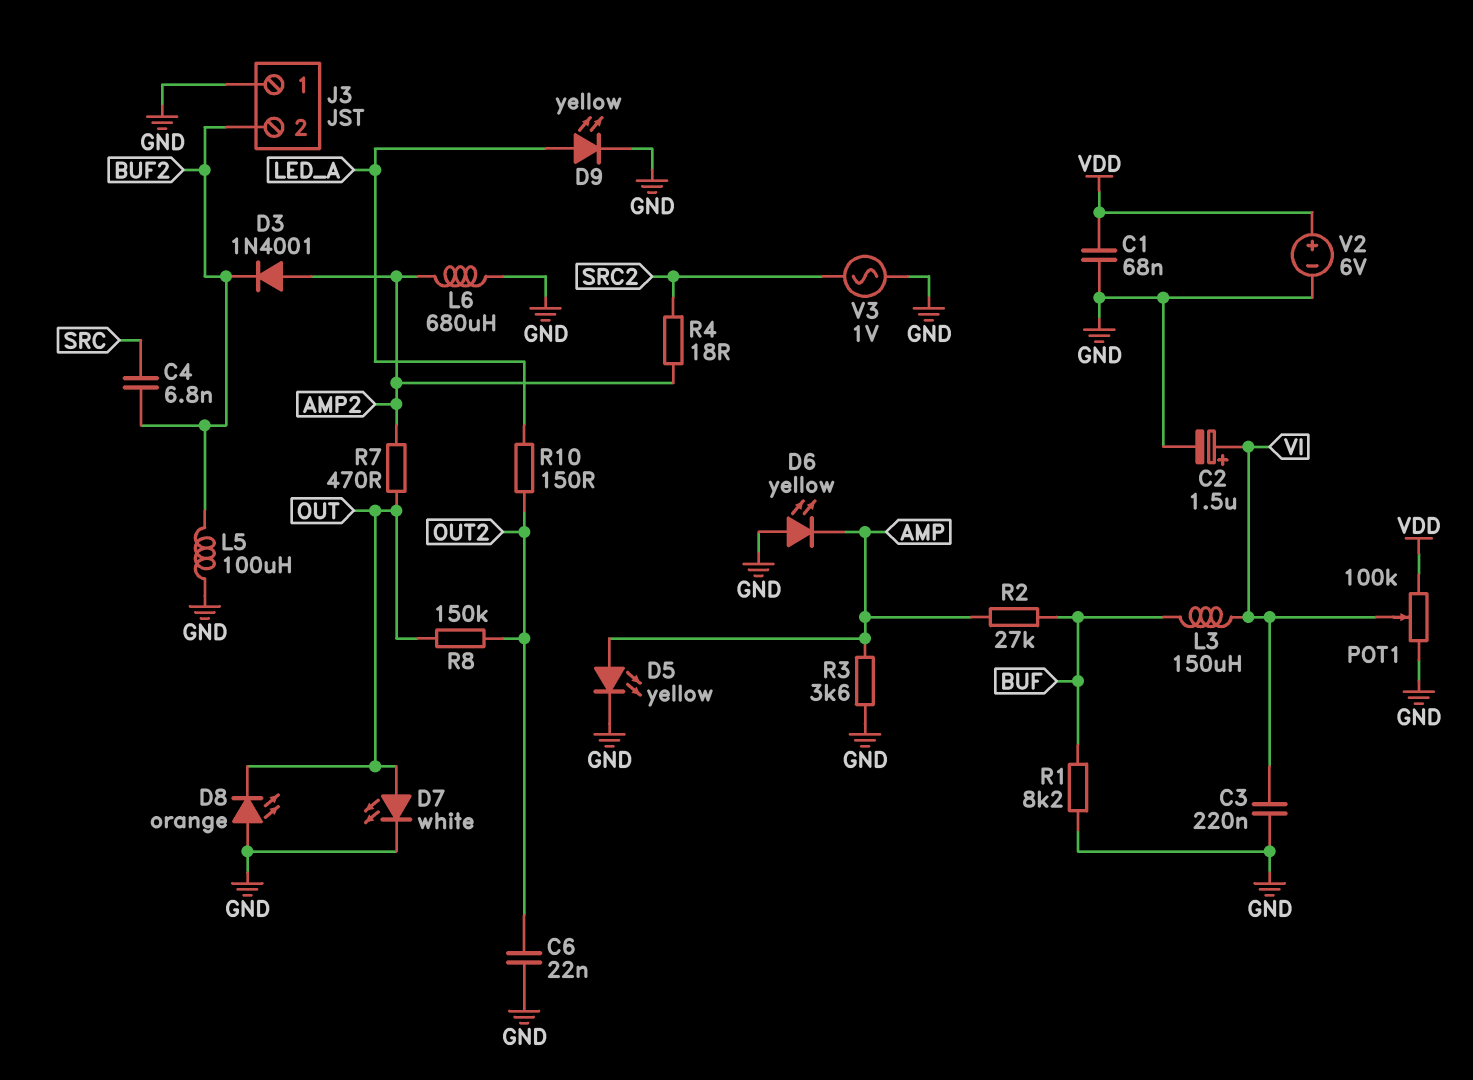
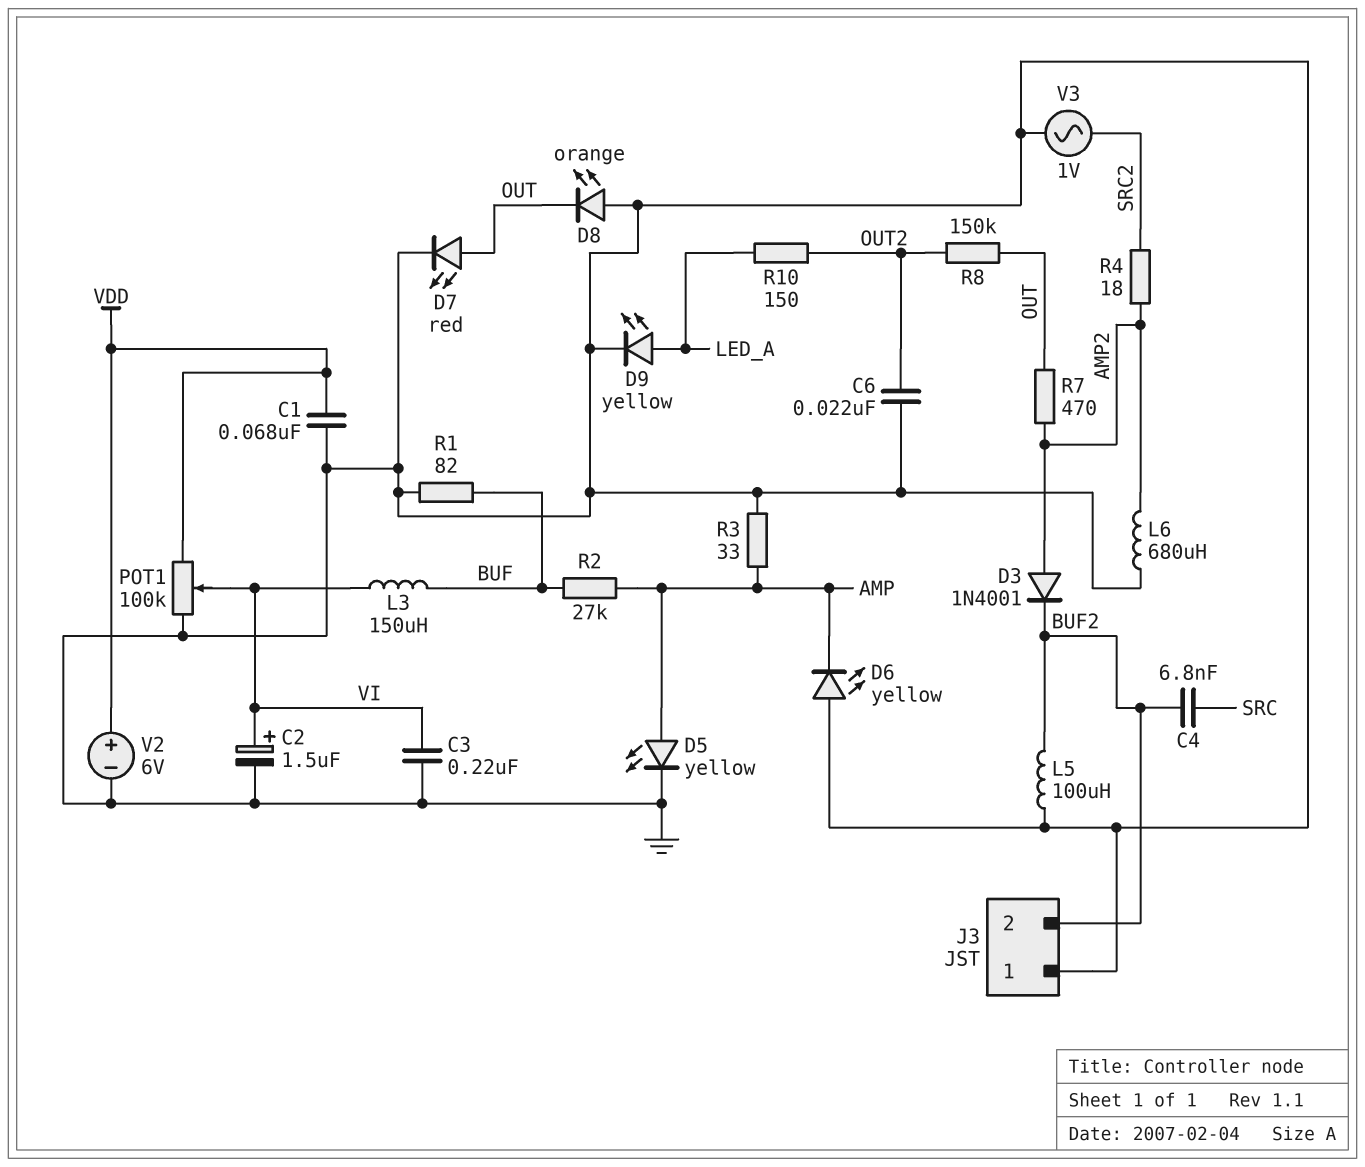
D7: LED white (A OUT, K GND) -> LED red (A OUT, K GND)
R1: 8.2k (BUF, GND) -> 82 (BUF, GND)
R3: 3.6k (AMP, GND) -> 33 (AMP, GND)

